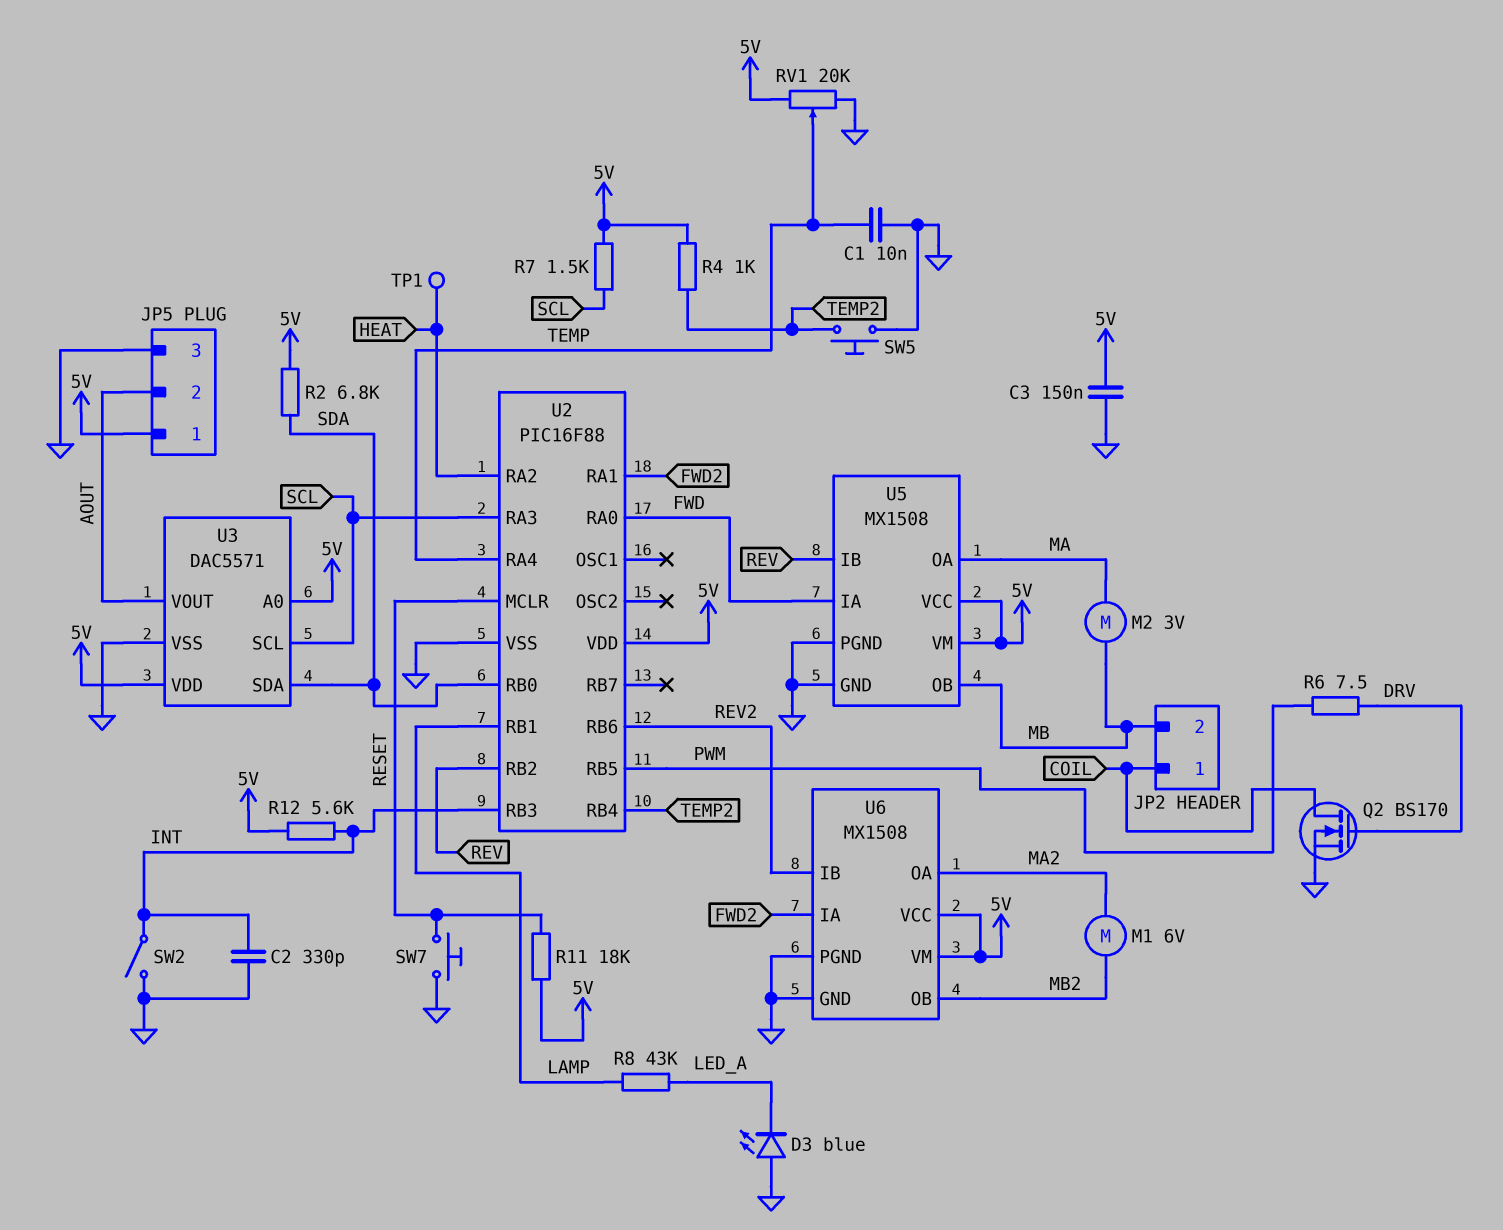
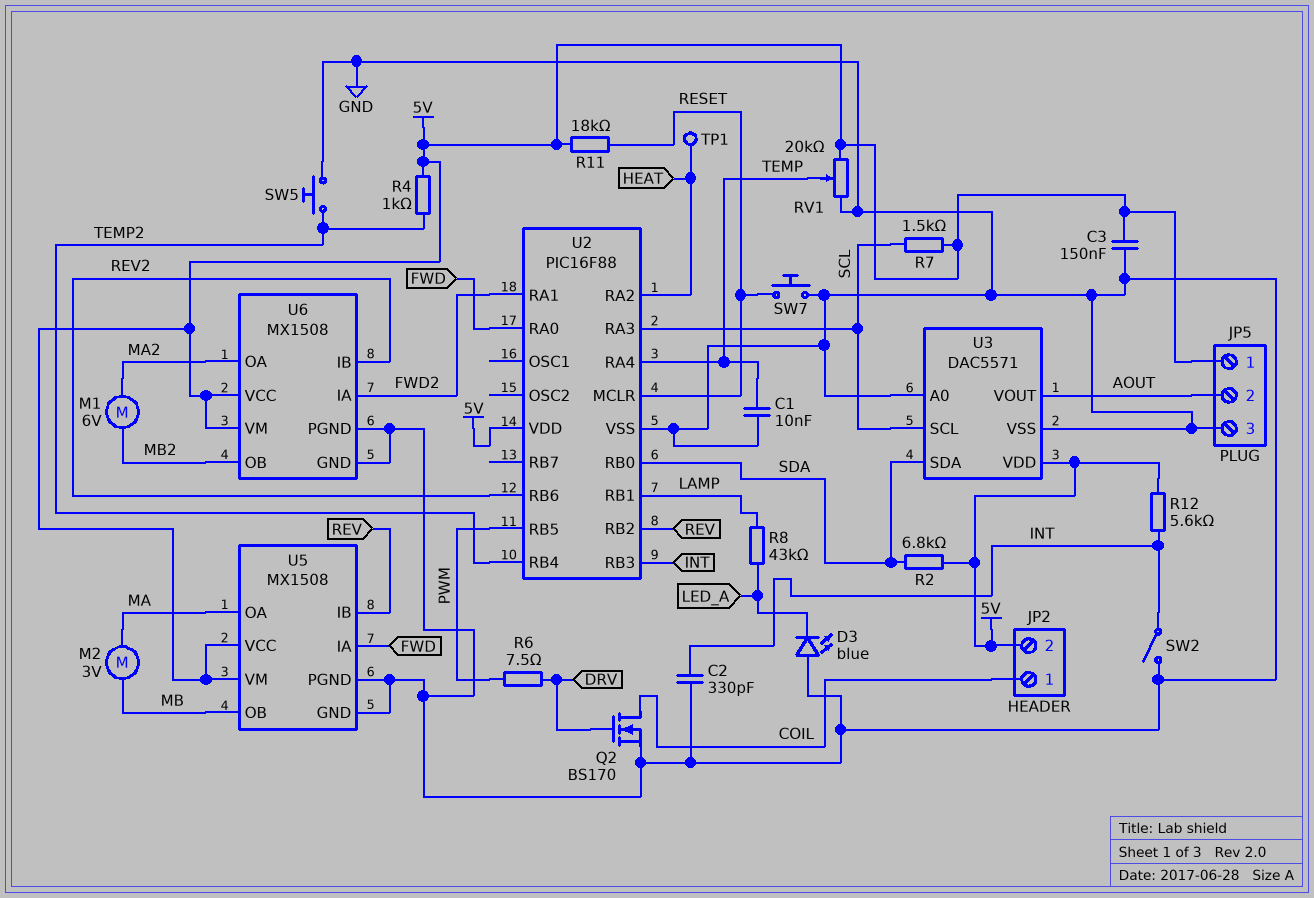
JP2 pin 2: MB -> 5V
U3 pin A0: 5V -> GND

